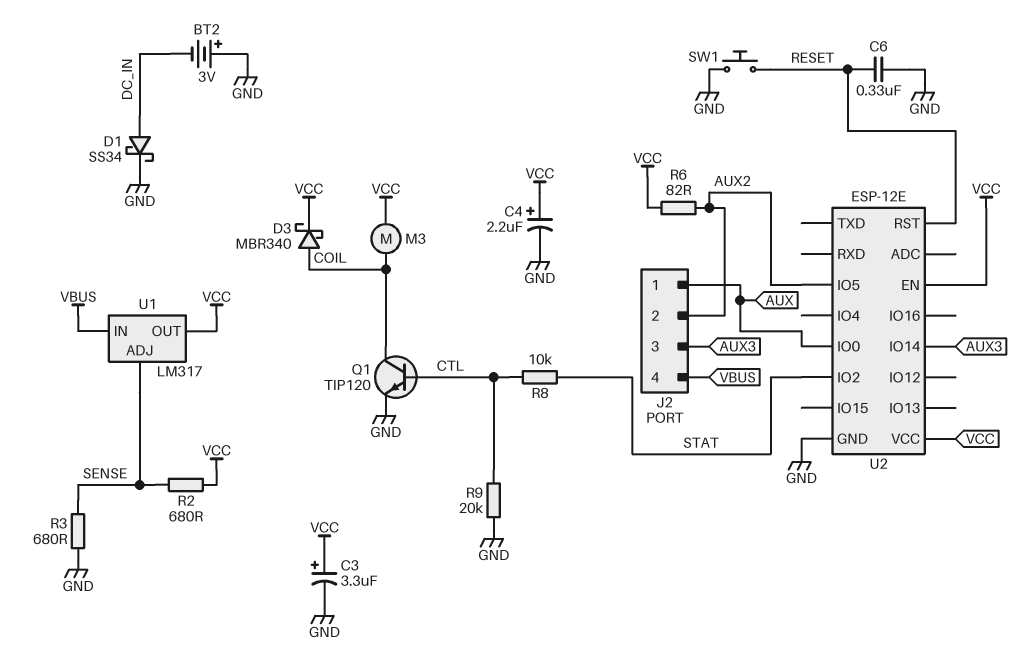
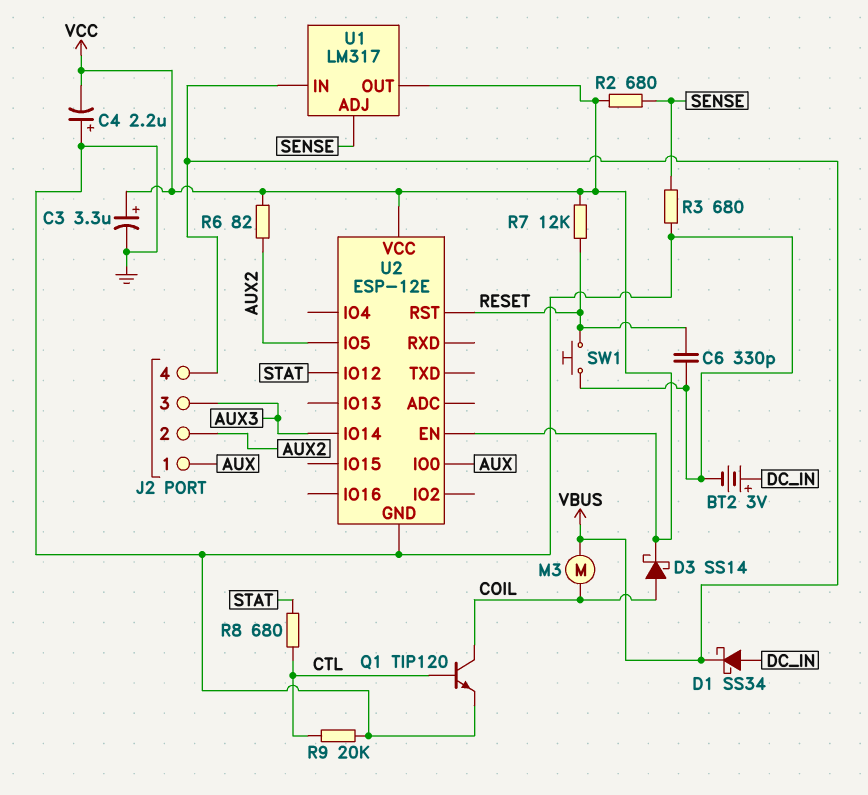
BT2: 3V (plus GND, minus DC_IN) -> 3V (plus DC_IN, minus GND)
C4: 2.2uF (plus VCC, minus GND) -> 2.2uF (plus GND, minus VCC)
C6: 330nF (GND, RESET) -> 330pF (GND, RESET)
D1: schottky SS34 (A DC_IN, K GND) -> schottky SS34 (A DC_IN, K VBUS)
D3: schottky MBR340 (A COIL, K VCC) -> schottky SS14 (A COIL, K VCC)
M3: motor (COIL, VCC) -> motor (COIL, VBUS)
R7: none -> 12k (RESET, VCC)
R8: 10k (CTL, STAT) -> 680 (CTL, STAT)
U2 pin IO2: STAT -> none
U2 pin IO12: none -> STAT

